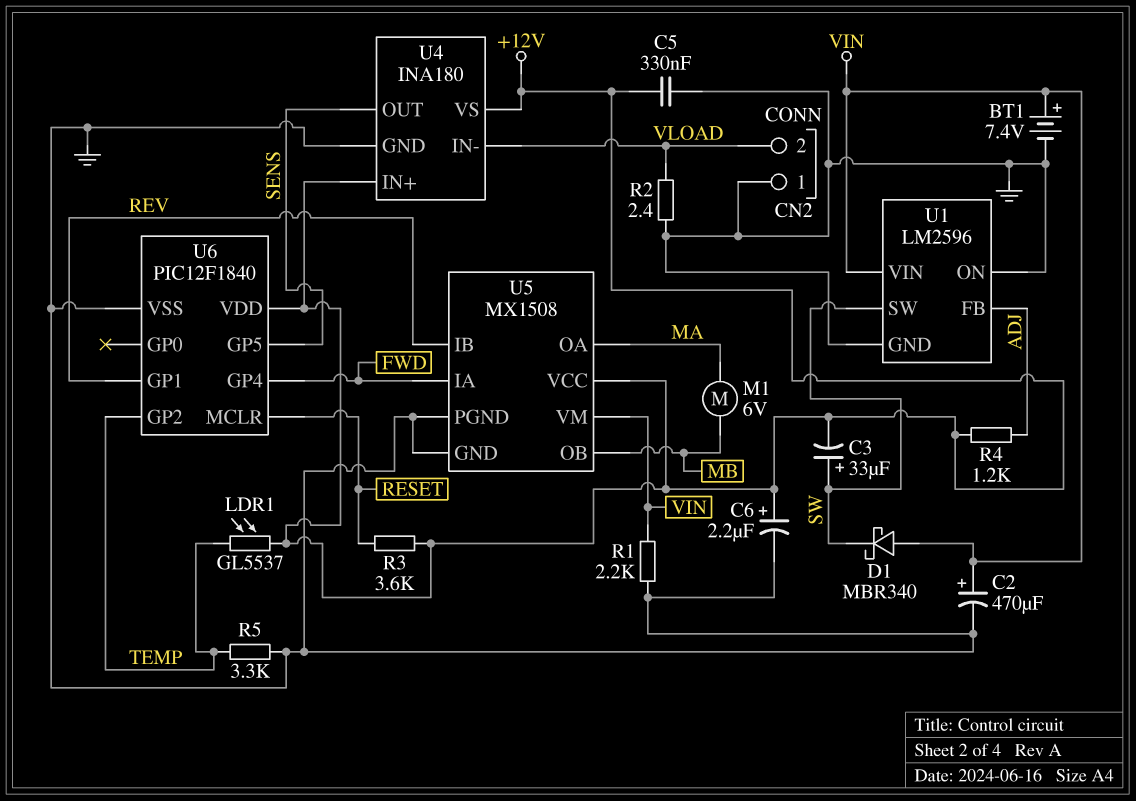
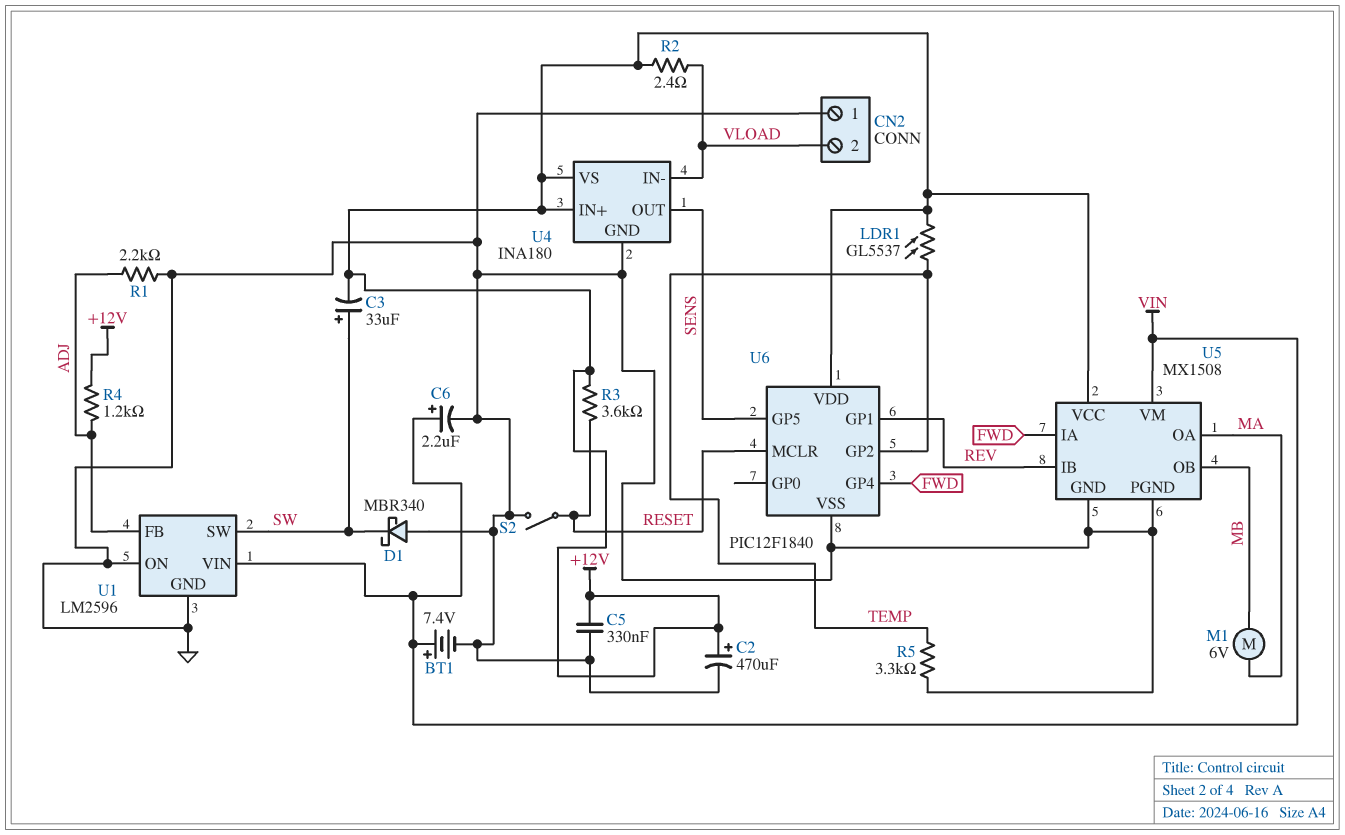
C2: 470uF (plus VIN, minus GND) -> 470uF (plus +12V, minus GND)
C6: 2.2uF (plus +12V, minus GND) -> 2.2uF (plus VIN, minus GND)
D1: schottky MBR340 (A VIN, K SW) -> schottky MBR340 (A GND, K SW)
R1: 2.2k (GND, VIN) -> 2.2k (ADJ, GND)
R2: 2.4 (GND, VLOAD) -> 2.4 (+12V, VLOAD)
S2: none -> switch (GND, RESET)

